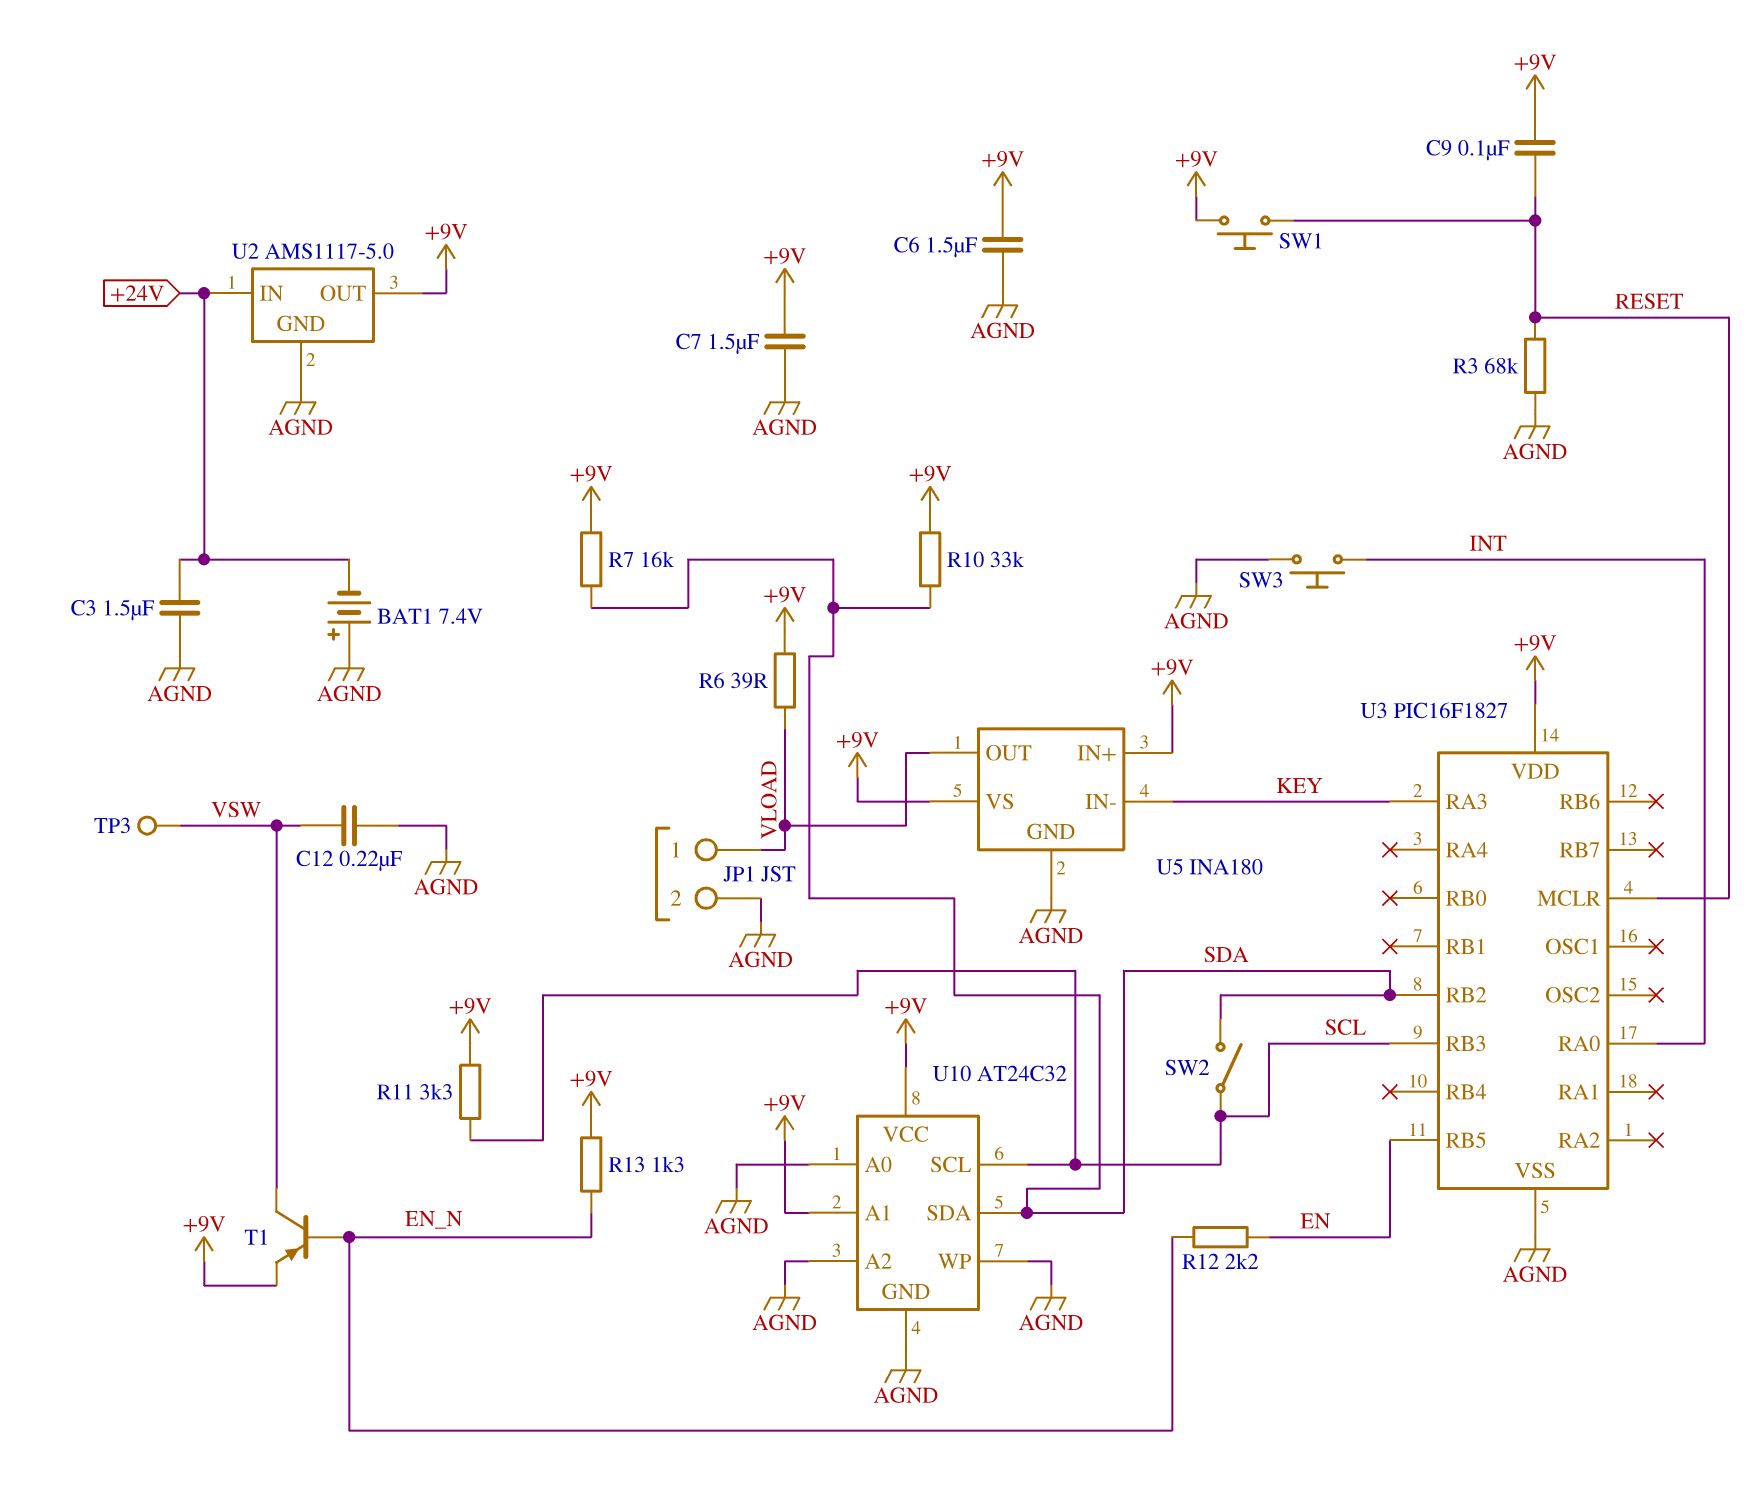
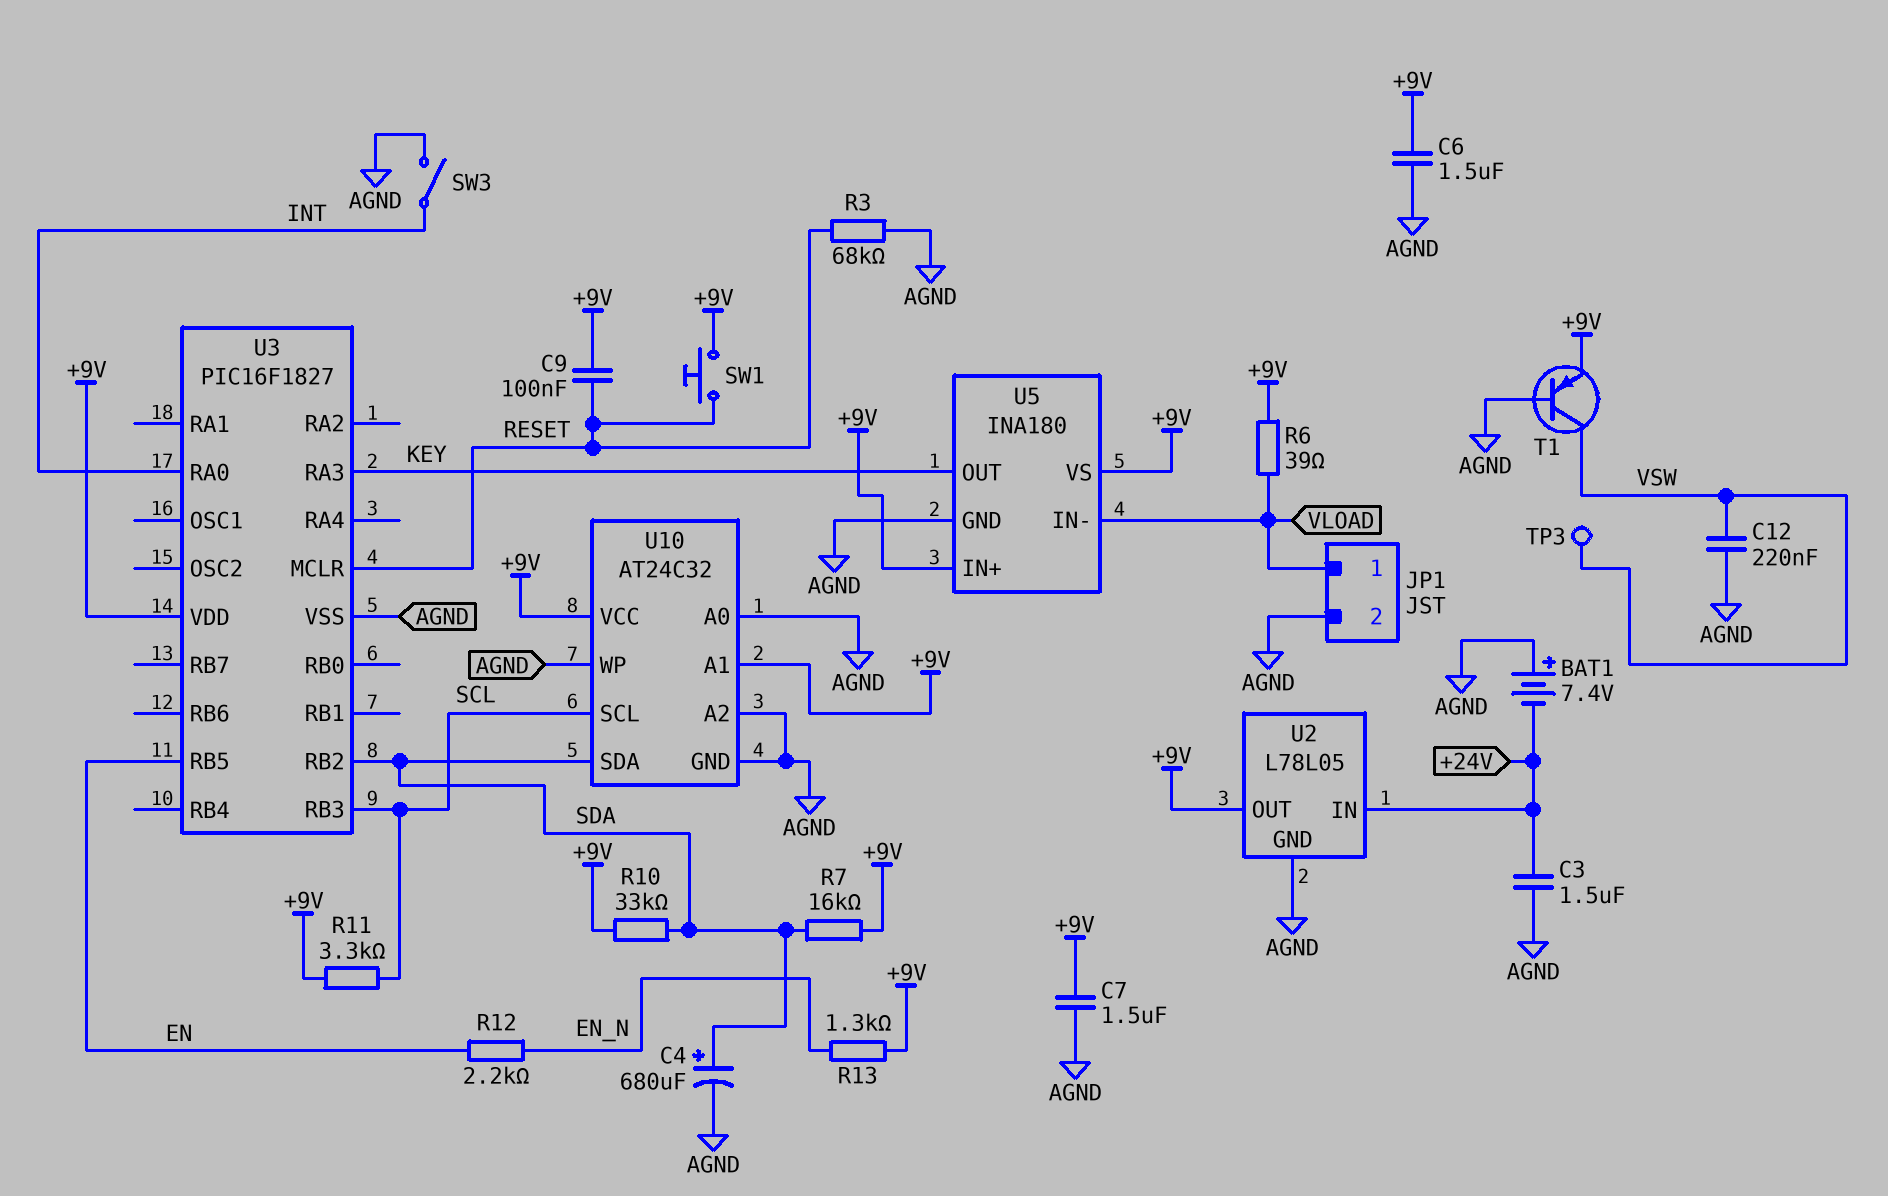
C4: none -> 680uF (plus SDA, minus AGND)
SW2: switch (SCL, SDA) -> none
SW3: button (AGND, INT) -> switch (AGND, INT)
T1: PNP (B EN_N, C VSW, E +9V) -> PNP (B AGND, C VSW, E +9V)
U2: AMS1117-5.0 -> L78L05
U5 pin IN-: KEY -> VLOAD
U5 pin OUT: VLOAD -> KEY

